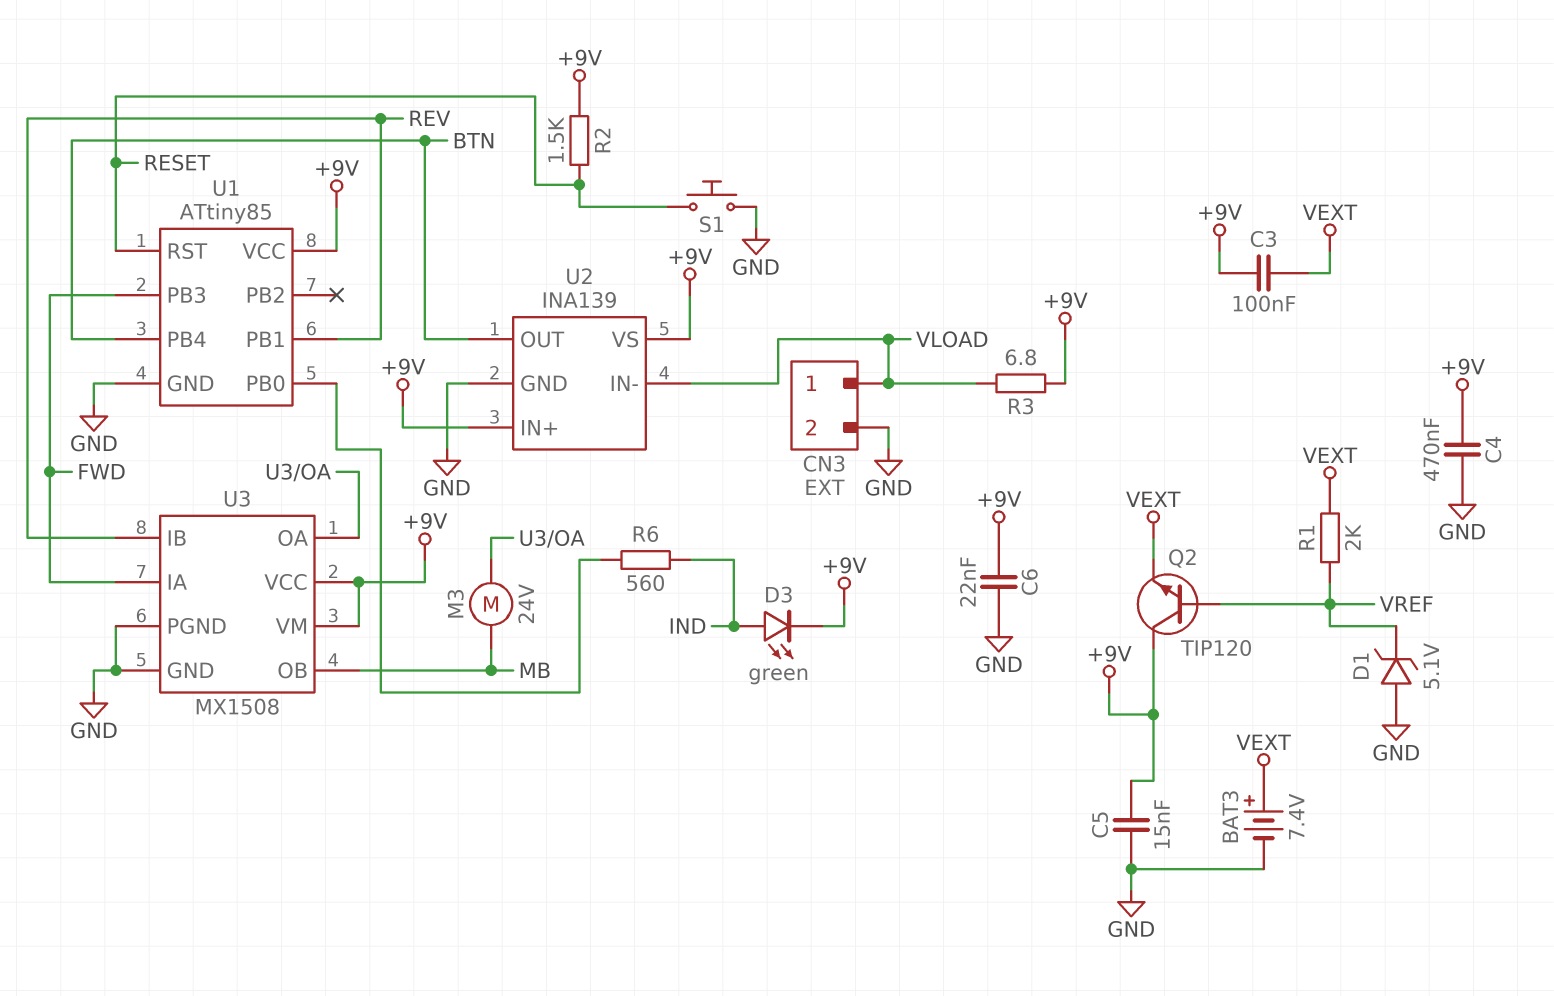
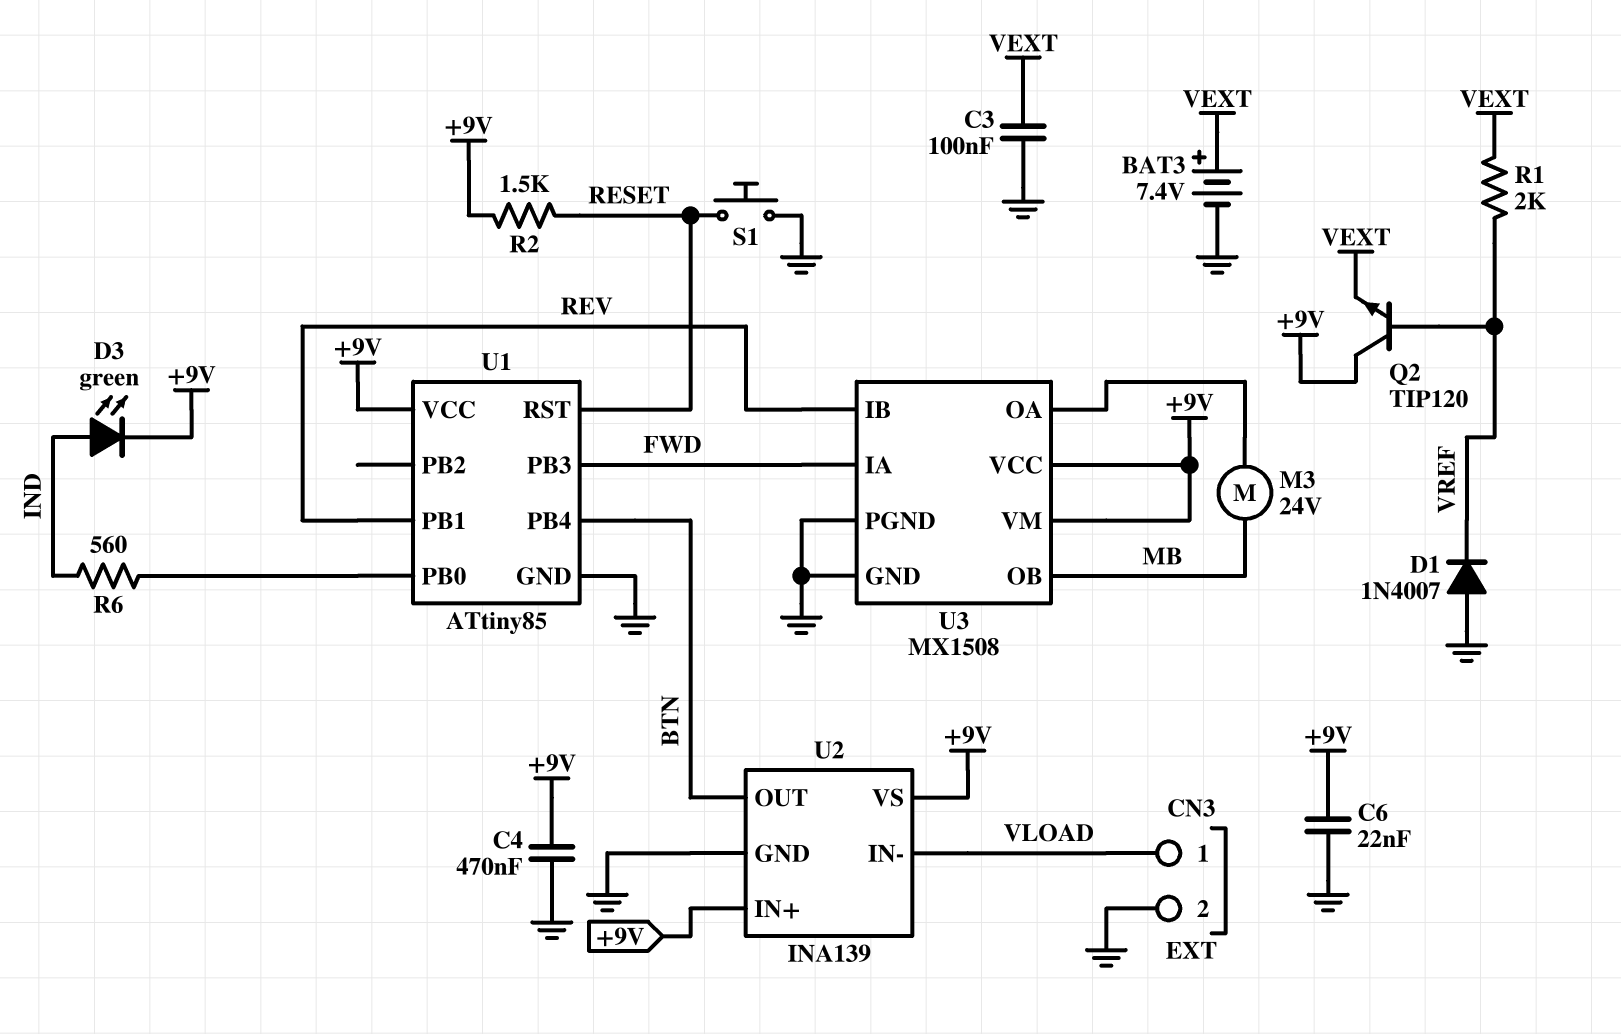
C3: 100nF (+9V, VEXT) -> 100nF (GND, VEXT)
C5: 15nF (+9V, GND) -> none
D1: zener 5.1V (A GND, K VREF) -> diode 1N4007 (A GND, K VREF)
R3: 6.8 (+9V, VLOAD) -> none

